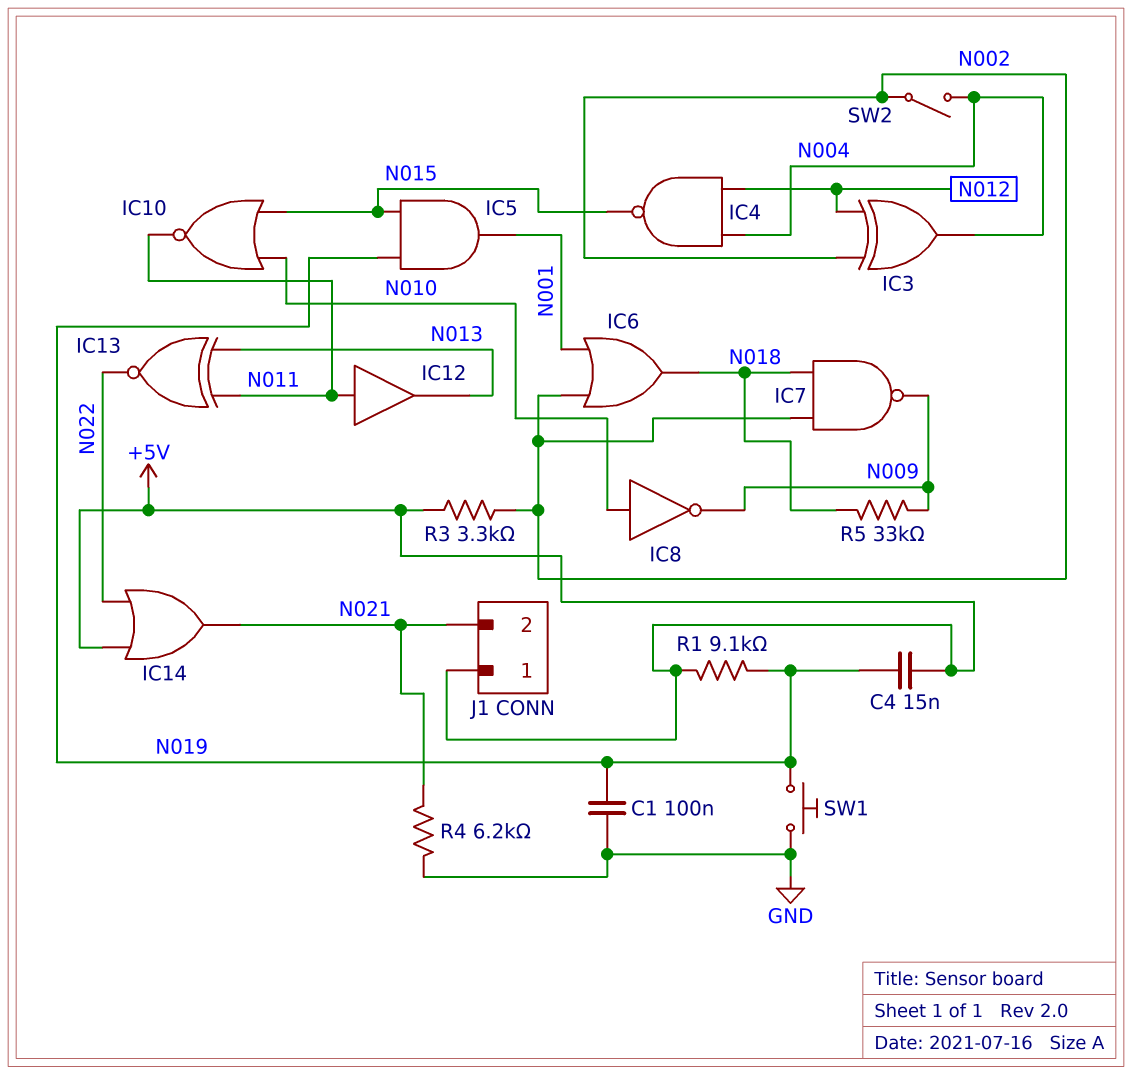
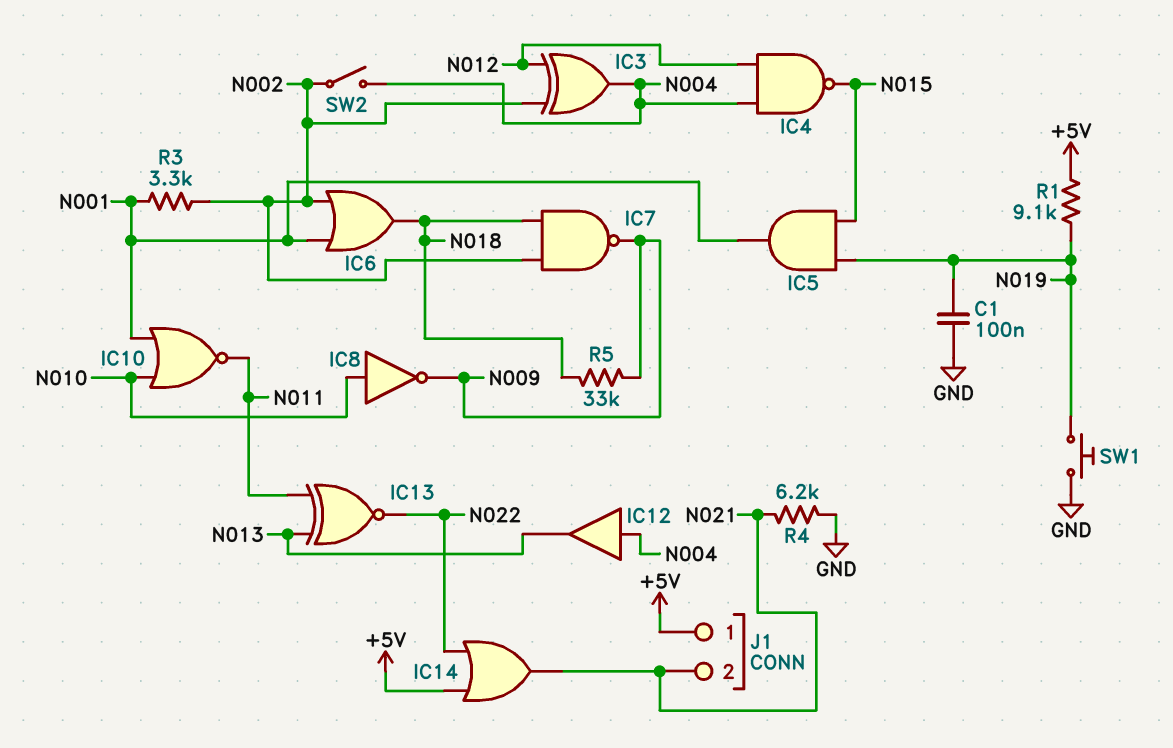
C4: 15nF (+5V, N019) -> none
IC10: NOR (in N010, in N015, out N011) -> NOR (in N001, in N010, out N011)
IC12: buffer (in N011, out N013) -> buffer (in N004, out N013)
R3: 3.3k (+5V, N002) -> 3.3k (N001, N002)

